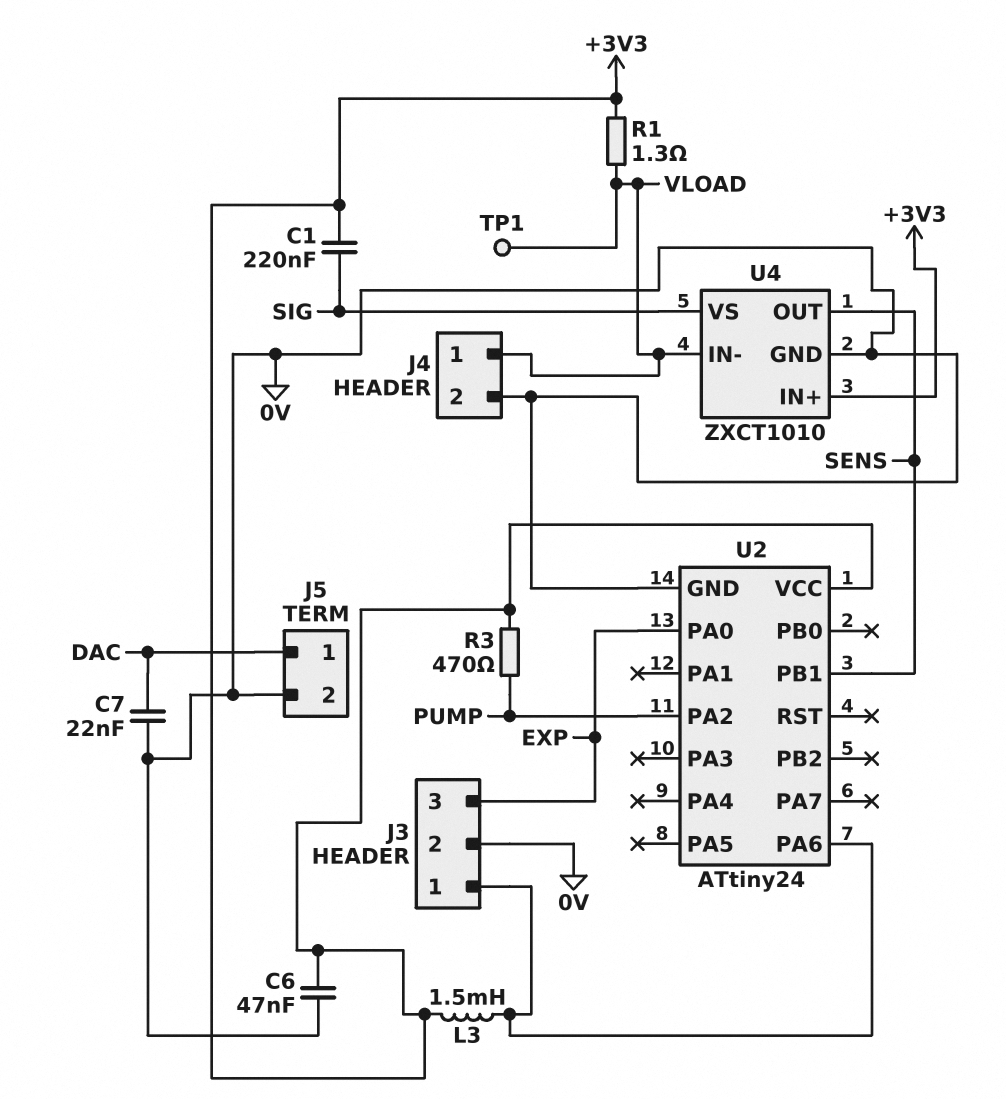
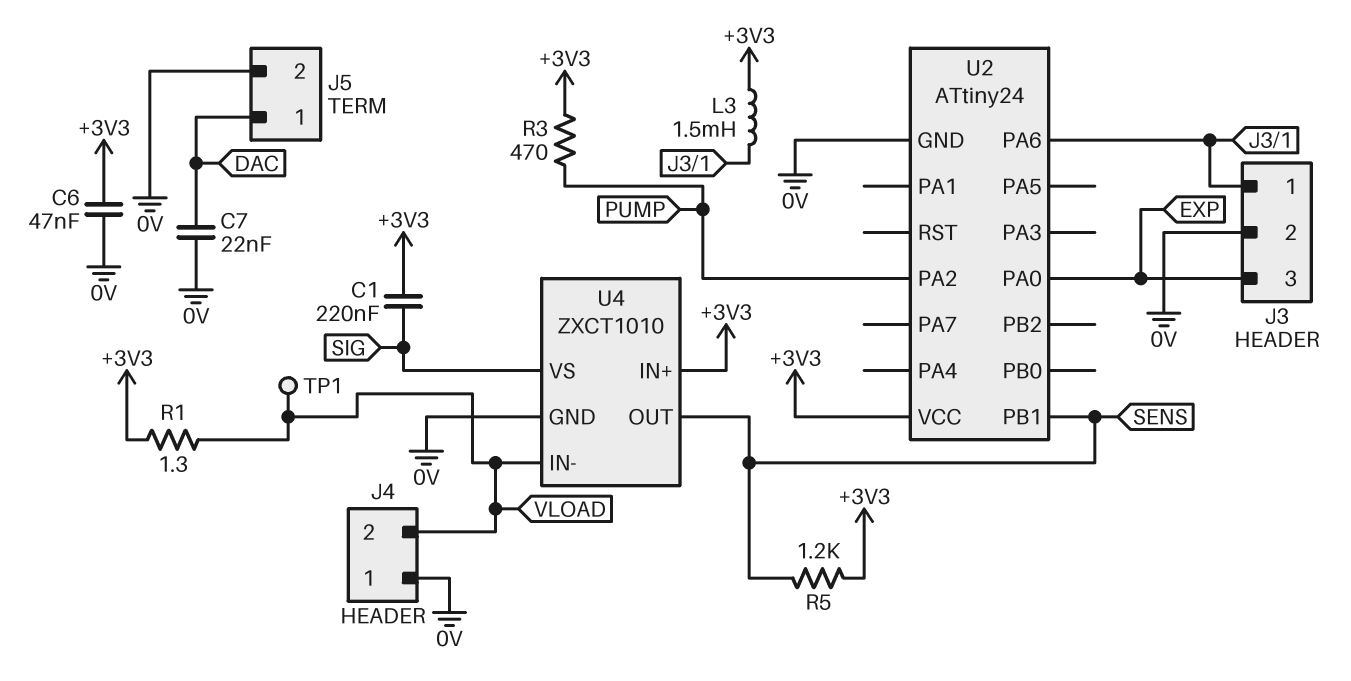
J4 pin 1: VLOAD -> 0V
J4 pin 2: 0V -> VLOAD
R5: none -> 1.2k (+3V3, SENS)

